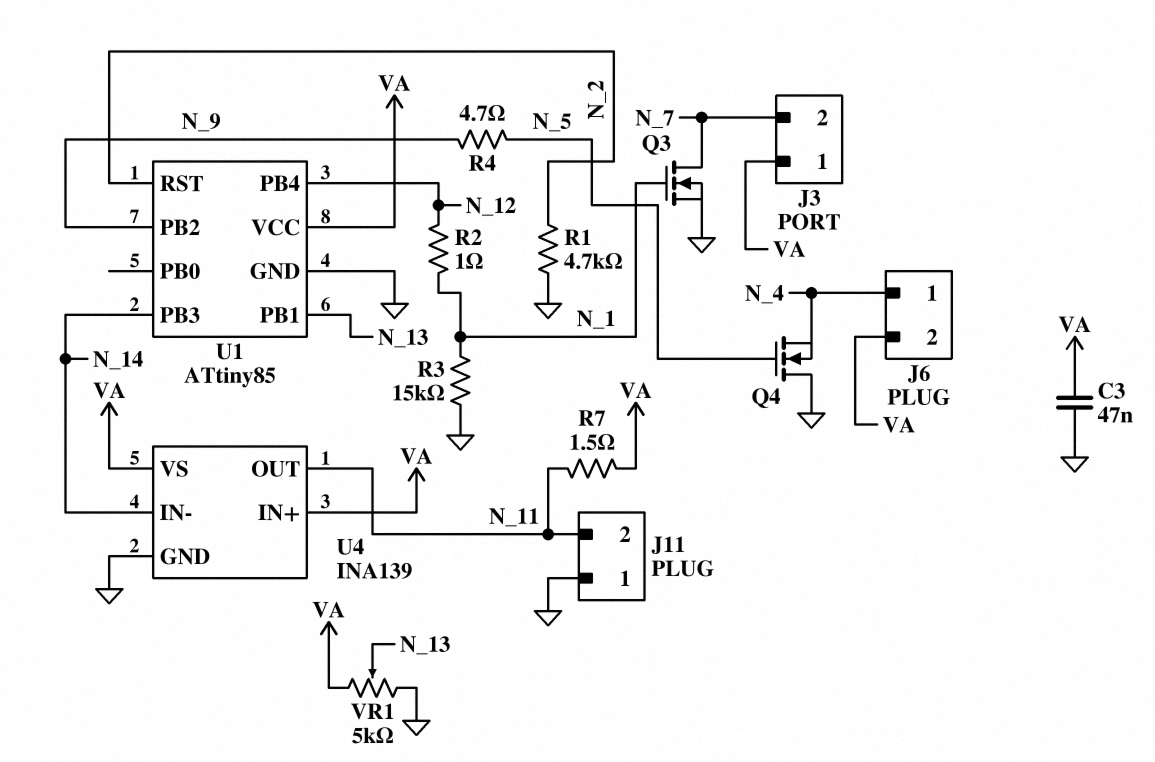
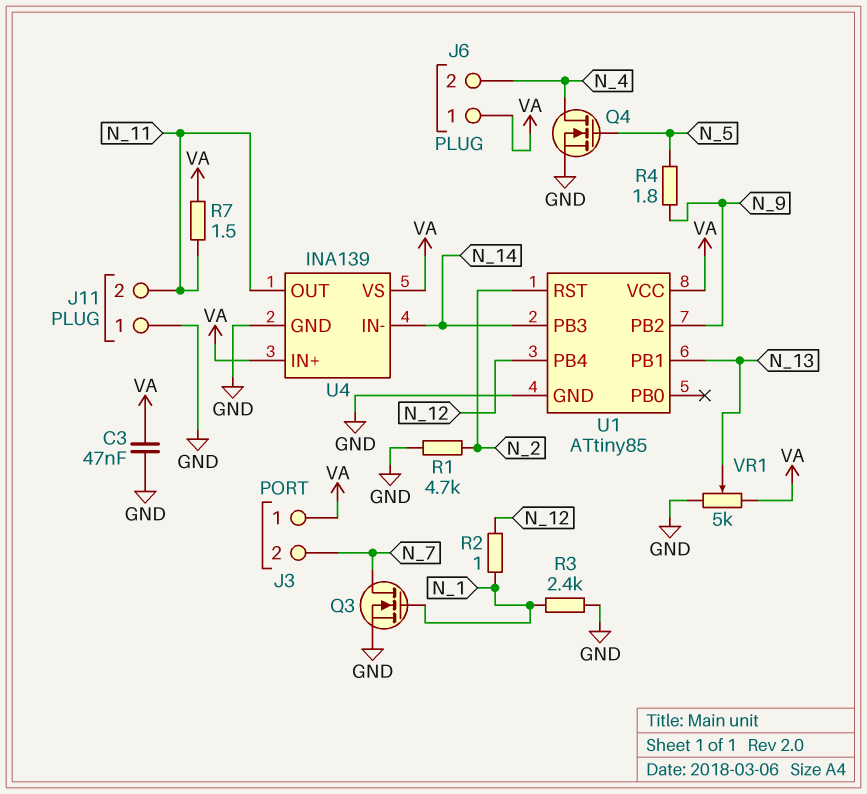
J6 pin 1: N_4 -> VA
J6 pin 2: VA -> N_4
Q4: NMOS (G N_5, D GND, S N_4) -> NMOS (G N_5, D N_4, S GND)
R3: 15k (GND, N_1) -> 2.4k (GND, N_1)
R4: 4.7 (N_5, N_9) -> 1.8 (N_5, N_9)

